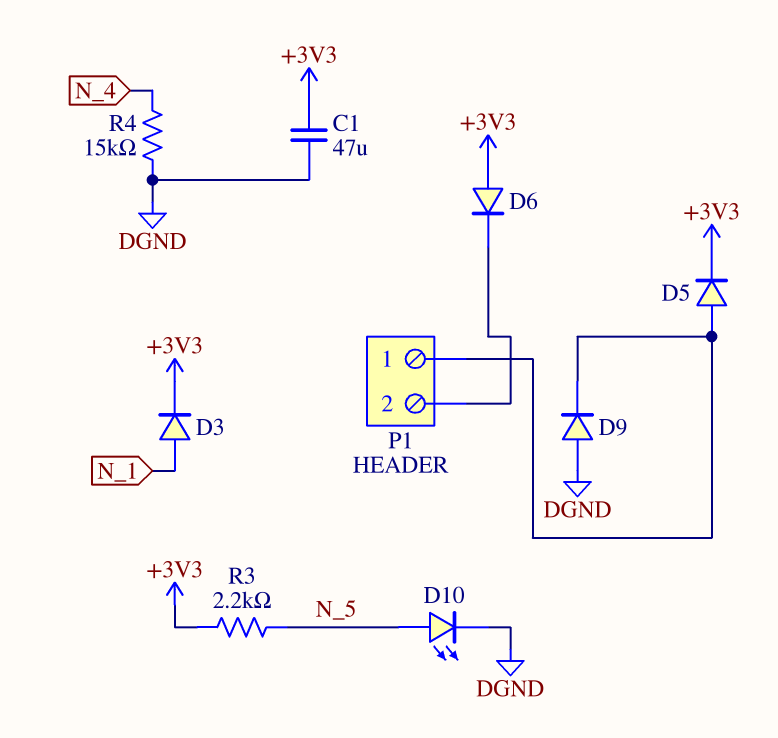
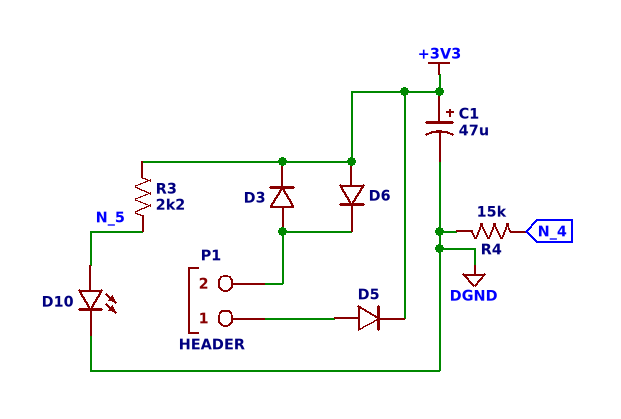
C1: 47uF (+3V3, DGND) -> 47uF (plus +3V3, minus DGND)
D3: diode (A N_1, K +3V3) -> diode (A P1/2, K +3V3)
D9: diode (A DGND, K P1/1) -> none

